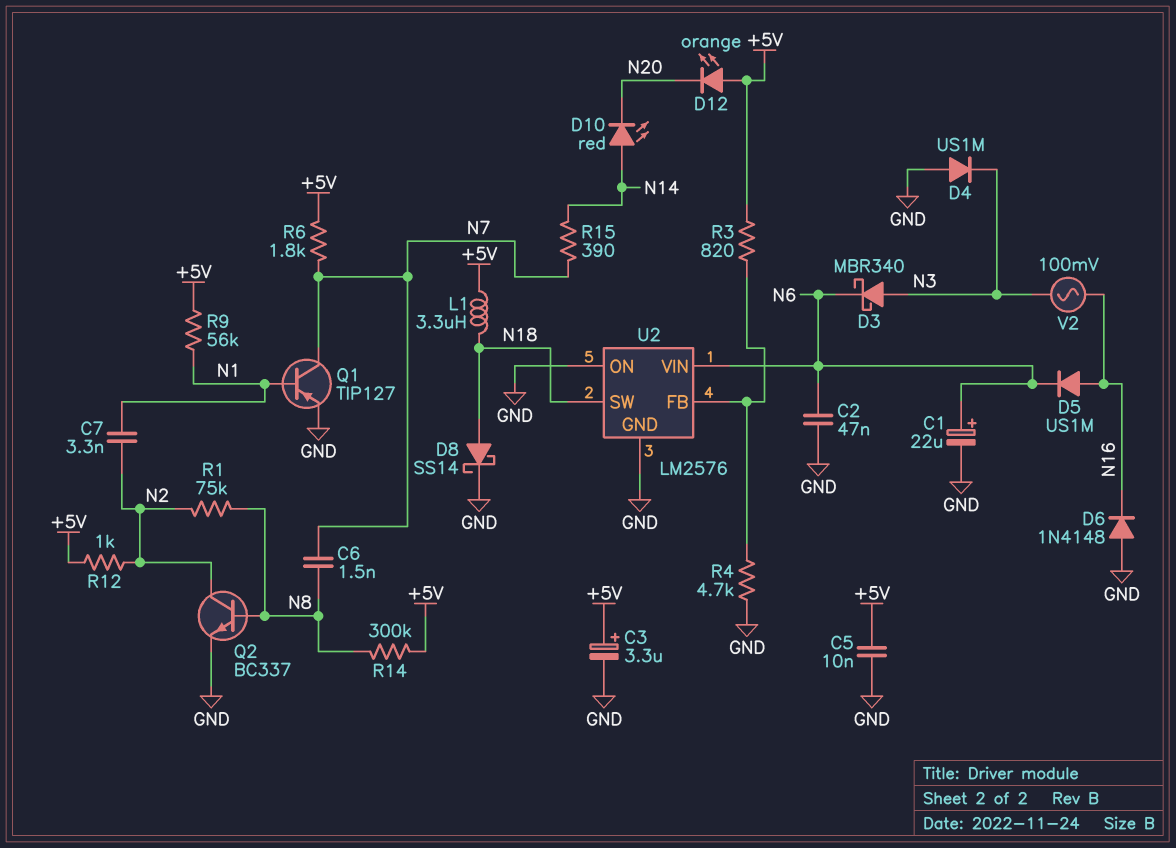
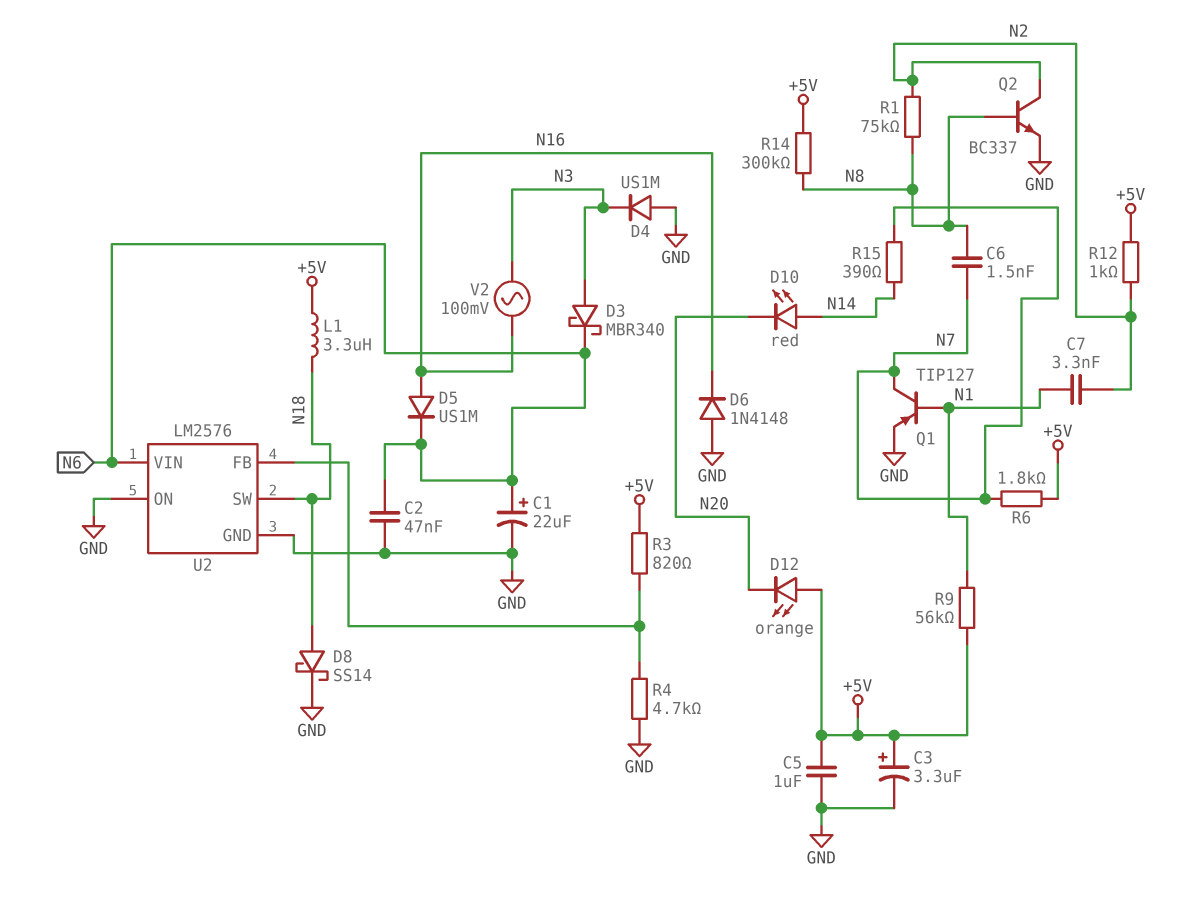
C5: 10nF (+5V, GND) -> 1uF (+5V, GND)

